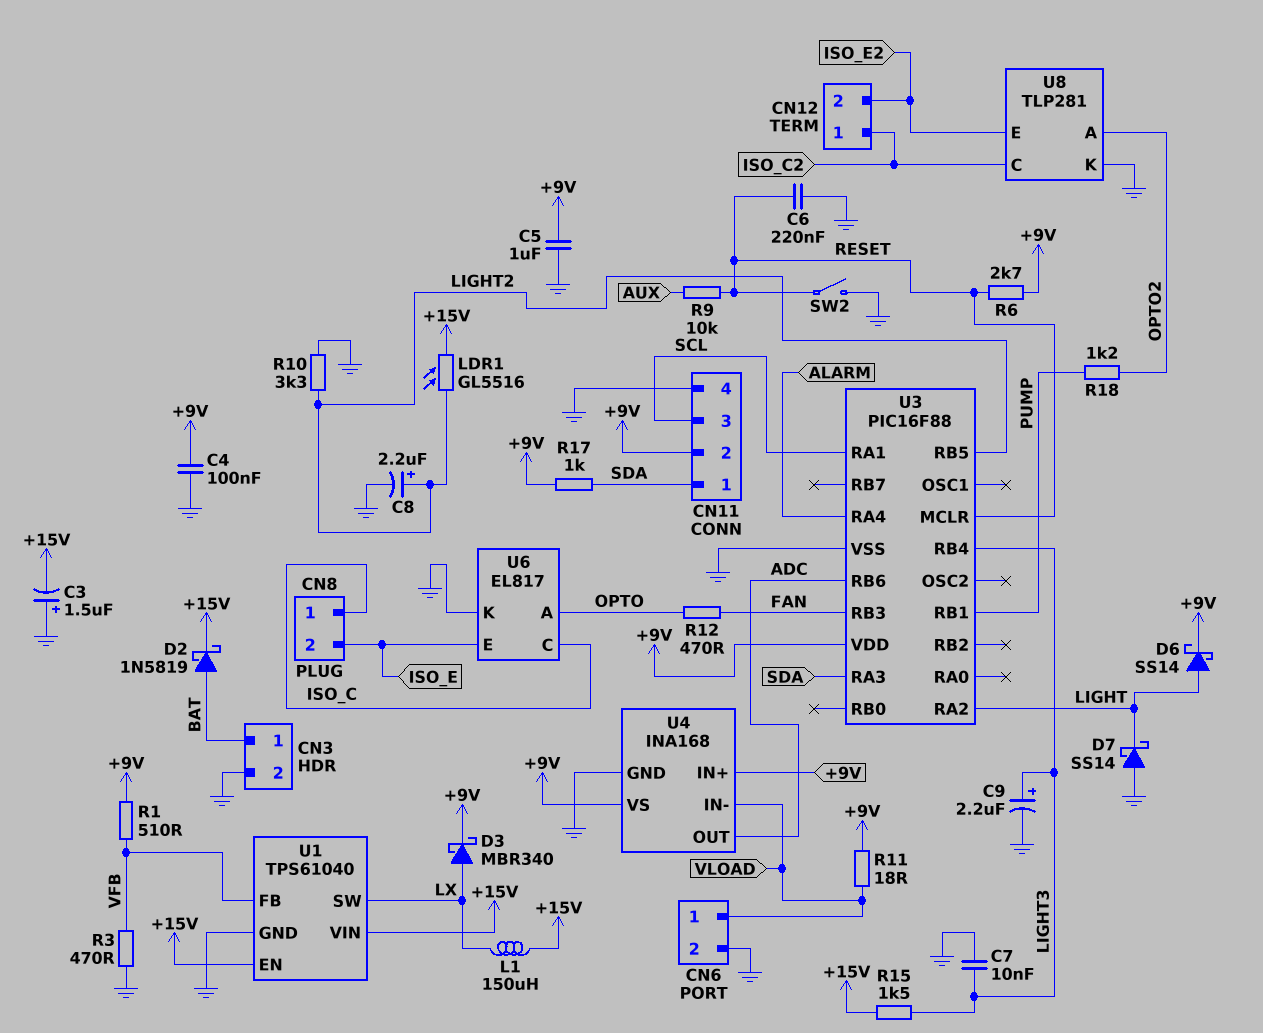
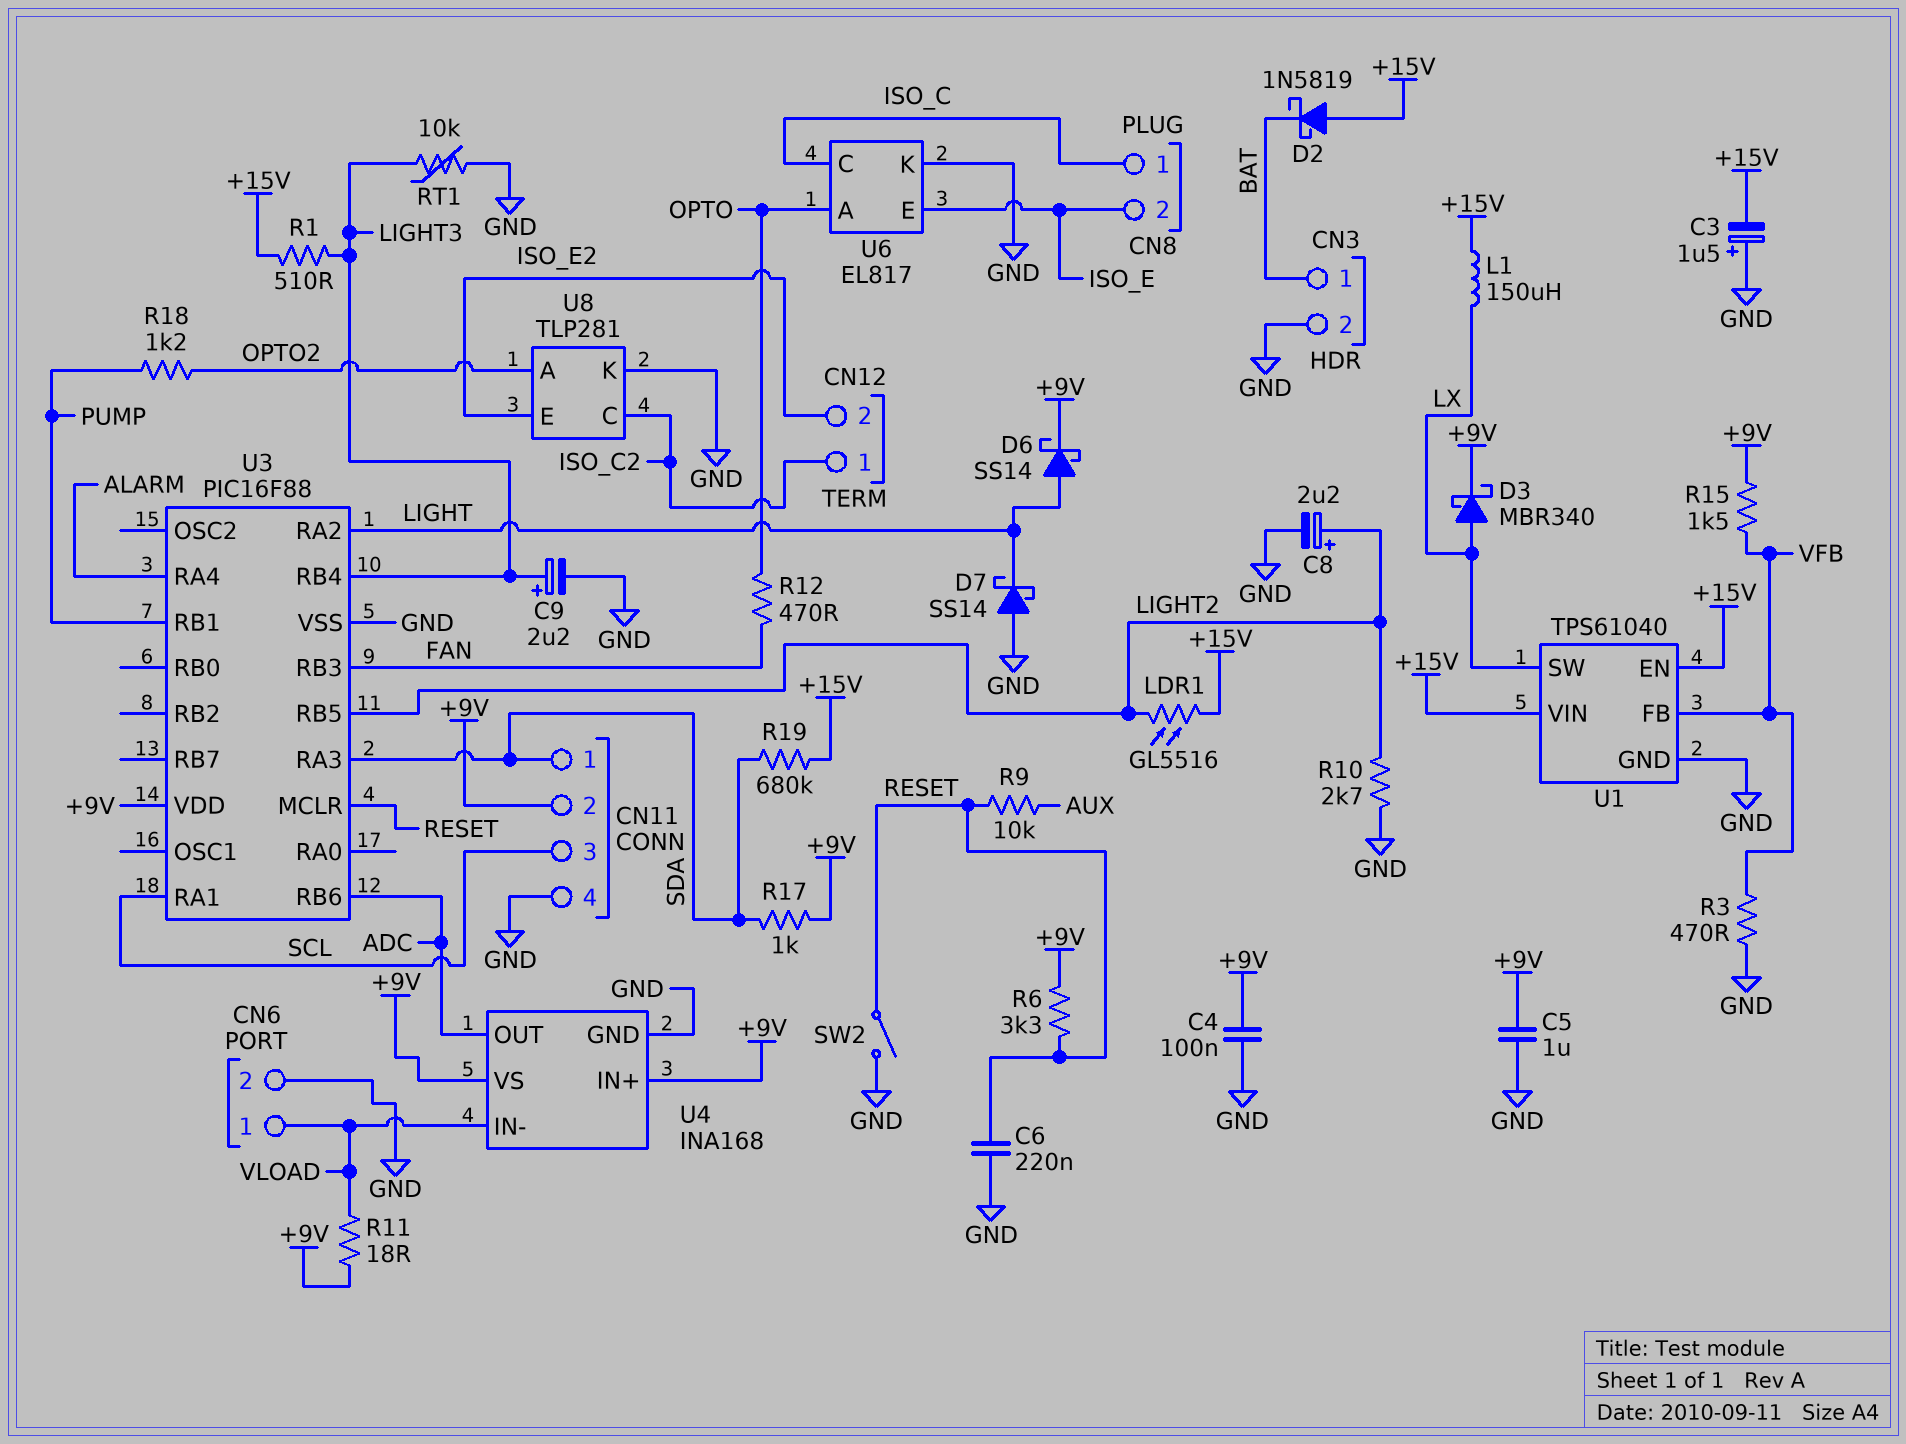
C7: 10nF (GND, LIGHT3) -> none
D2: schottky 1N5819 (A BAT, K +15V) -> schottky 1N5819 (A +15V, K BAT)
R1: 510 (+9V, VFB) -> 510 (+15V, LIGHT3)
R6: 2.7k (+9V, RESET) -> 3.3k (+9V, RESET)
R10: 3.3k (GND, LIGHT2) -> 2.7k (GND, LIGHT2)
R15: 1.5k (+15V, LIGHT3) -> 1.5k (+9V, VFB)
R19: none -> 680k (+15V, SDA)
RT1: none -> 10k (GND, LIGHT3)

